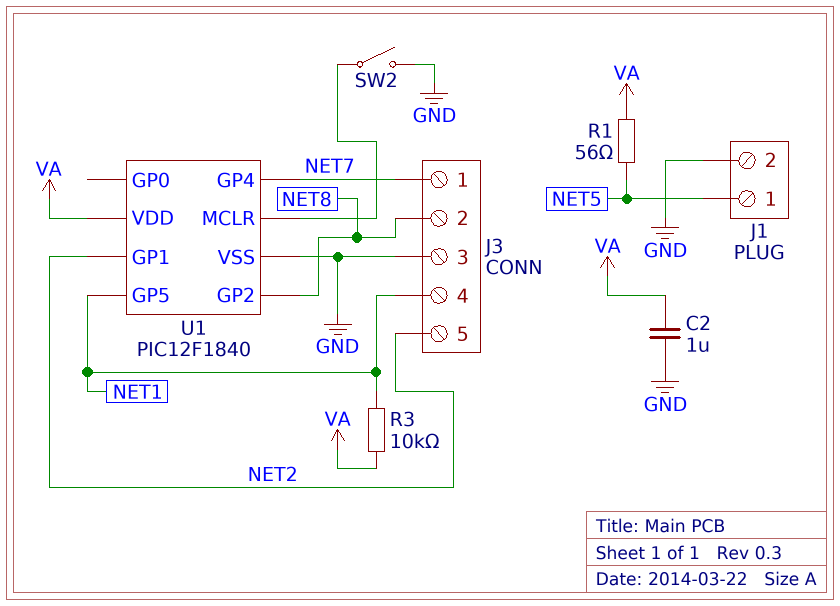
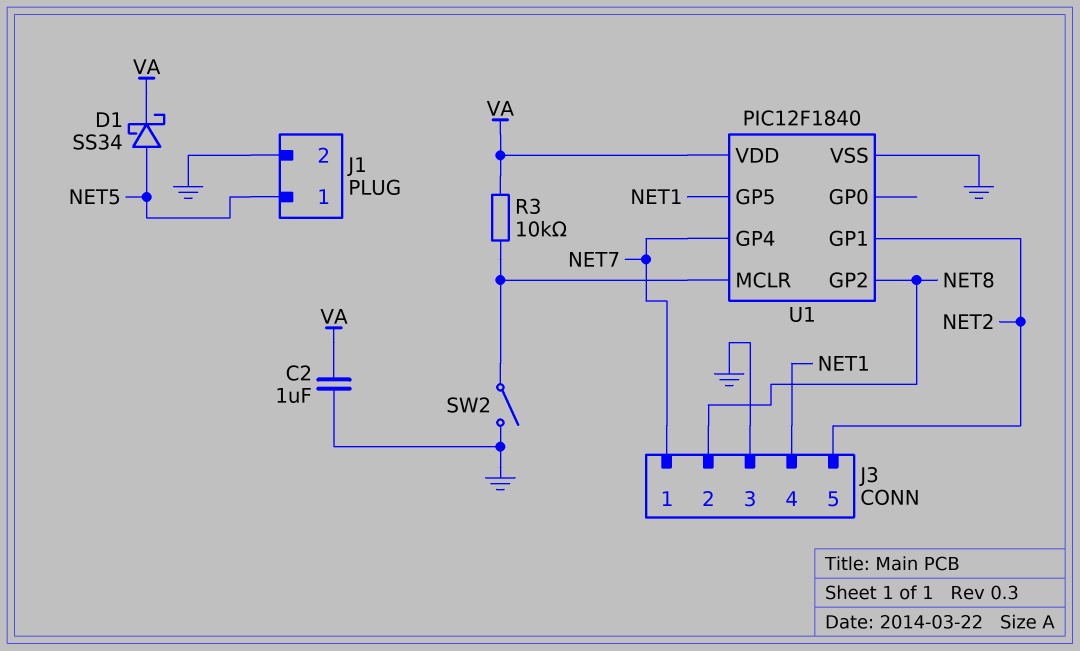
D1: none -> schottky SS34 (A NET5, K VA)
R1: 56 (NET5, VA) -> none
R3: 10k (NET1, VA) -> 10k (U1/MCLR, VA)

